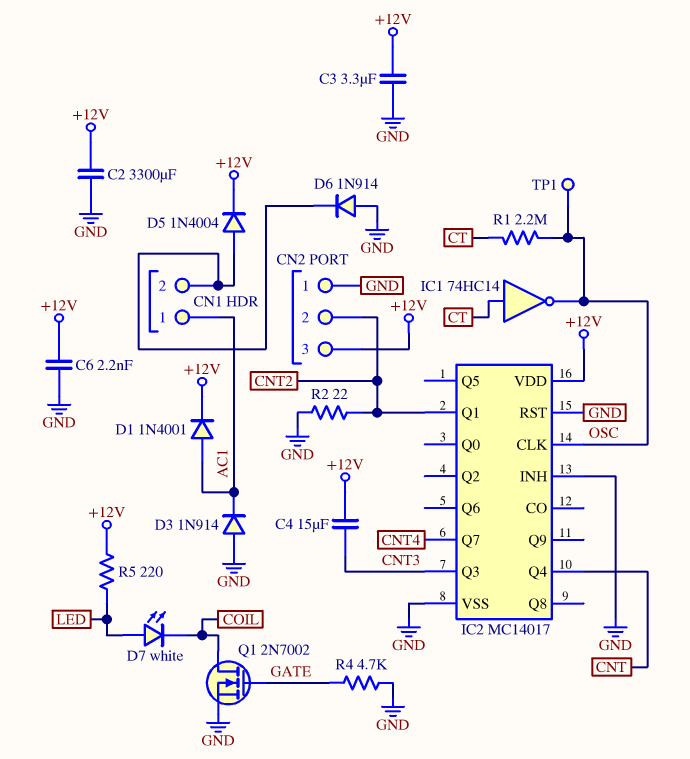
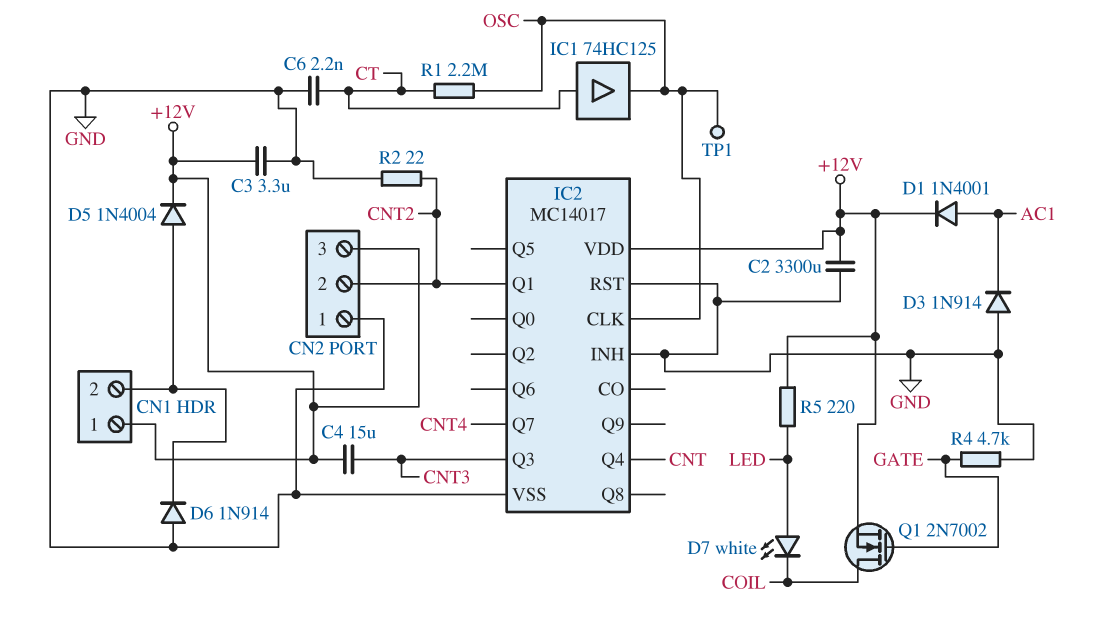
C6: 2.2nF (+12V, GND) -> 2.2nF (CT, GND)
CN1 pin 1: AC1 -> +12V
IC1: NOT 74HC14 (in CT, out OSC) -> buffer 74HC125 (in CT, out OSC)
Q1: NMOS 2N7002 (G GATE, D COIL, S GND) -> NMOS 2N7002 (G GATE, D COIL, S +12V)

